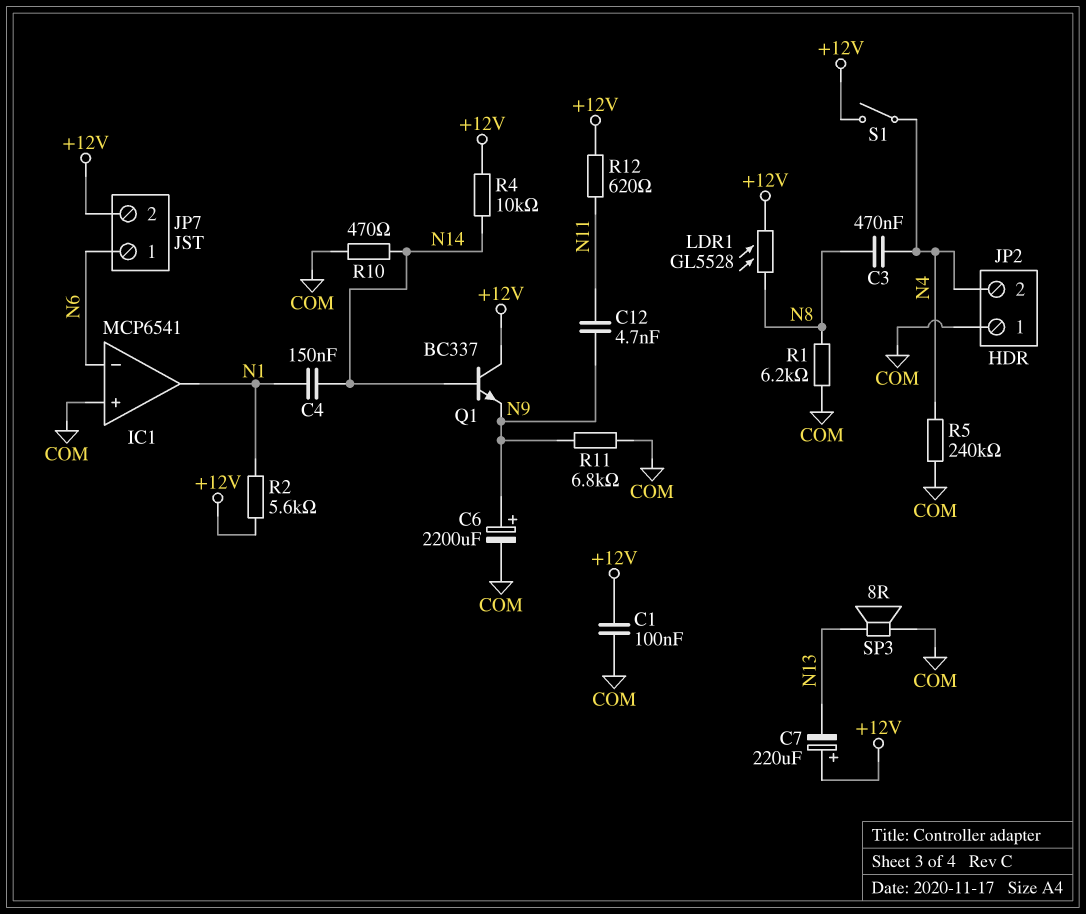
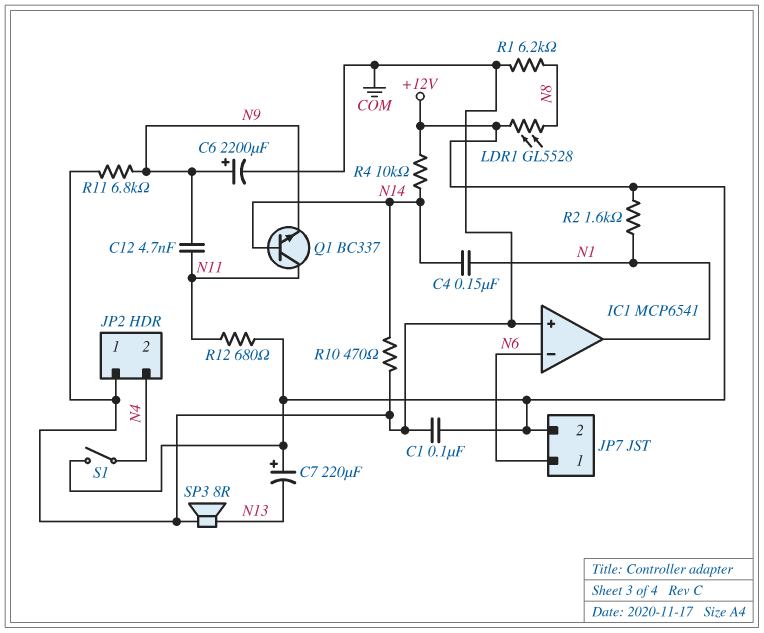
C3: 470nF (N4, N8) -> none
Q1: NPN BC337 (B N14, C +12V, E N9) -> NPN BC337 (B N14, C N11, E N9)
R2: 5.6k (+12V, N1) -> 1.6k (+12V, N1)
R5: 240k (COM, N4) -> none
R12: 620 (+12V, N11) -> 680 (+12V, N11)

